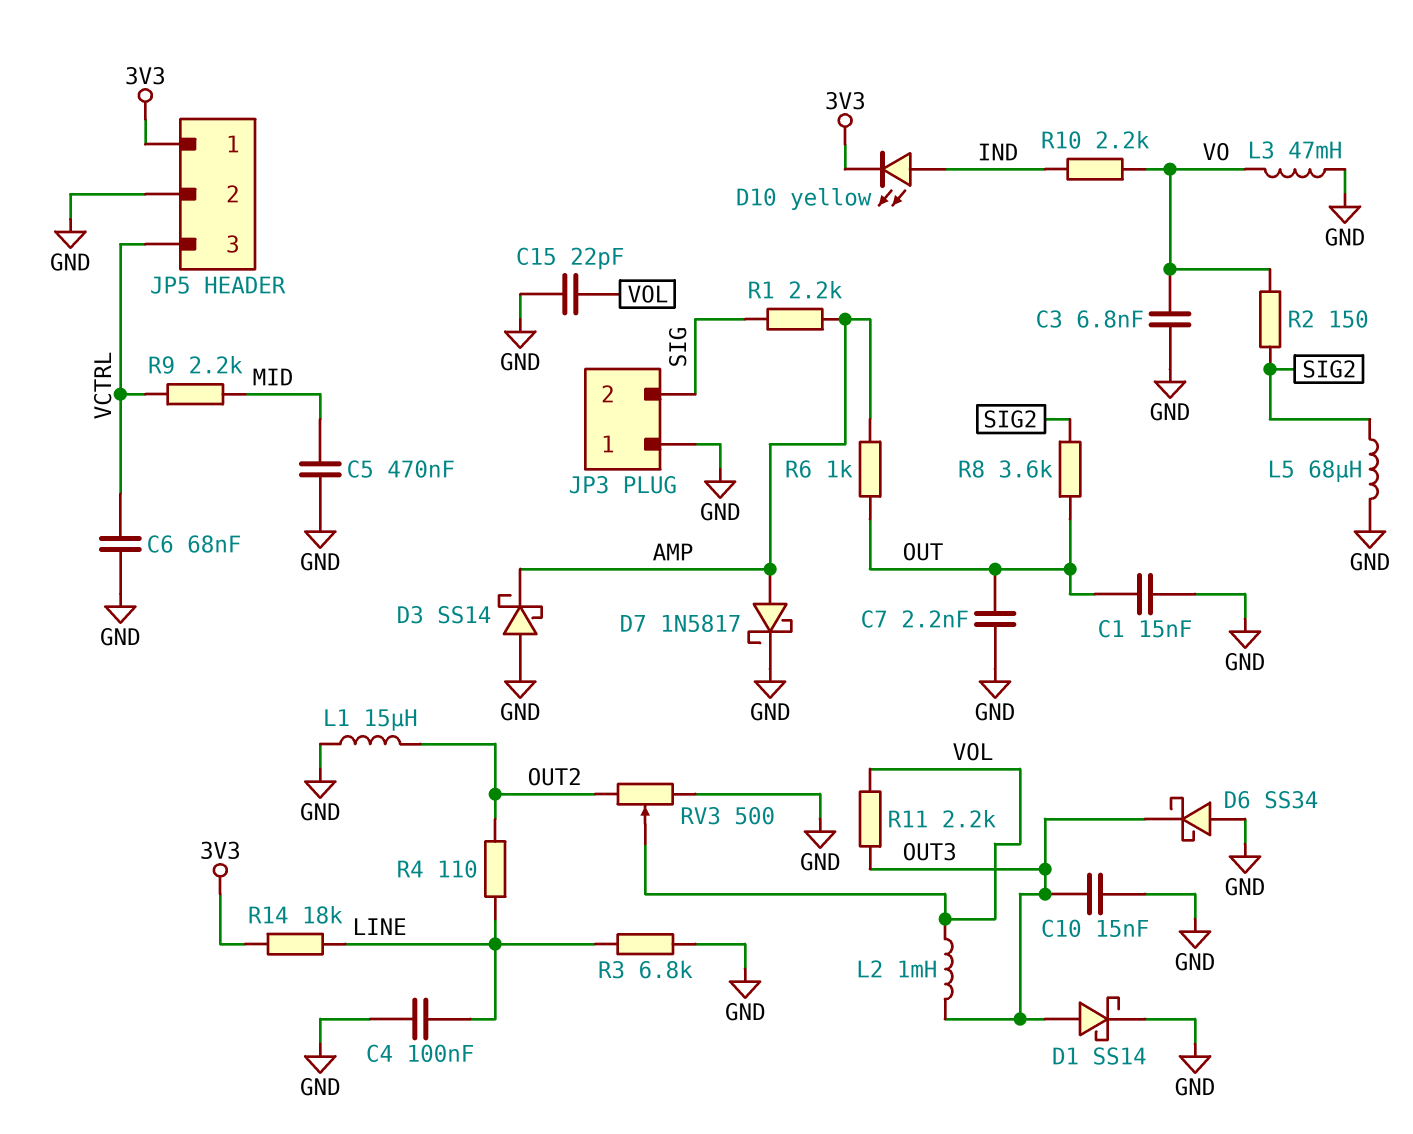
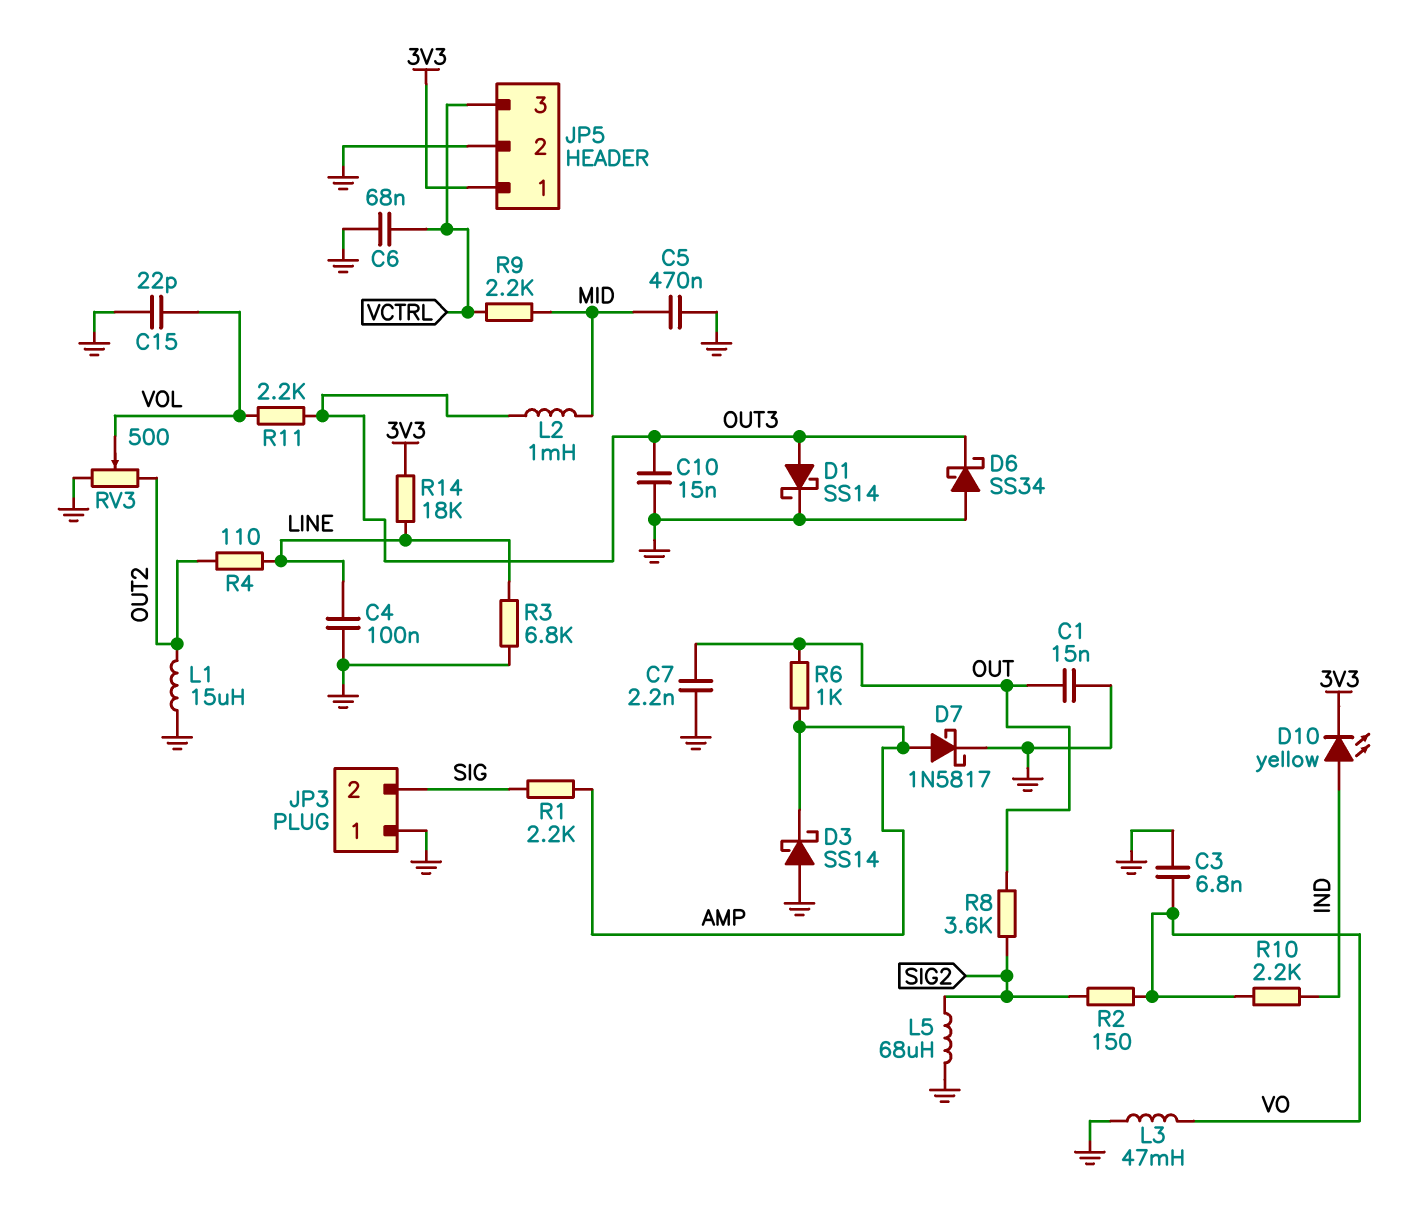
L2: 1mH (OUT3, VOL) -> 1mH (MID, OUT3)

